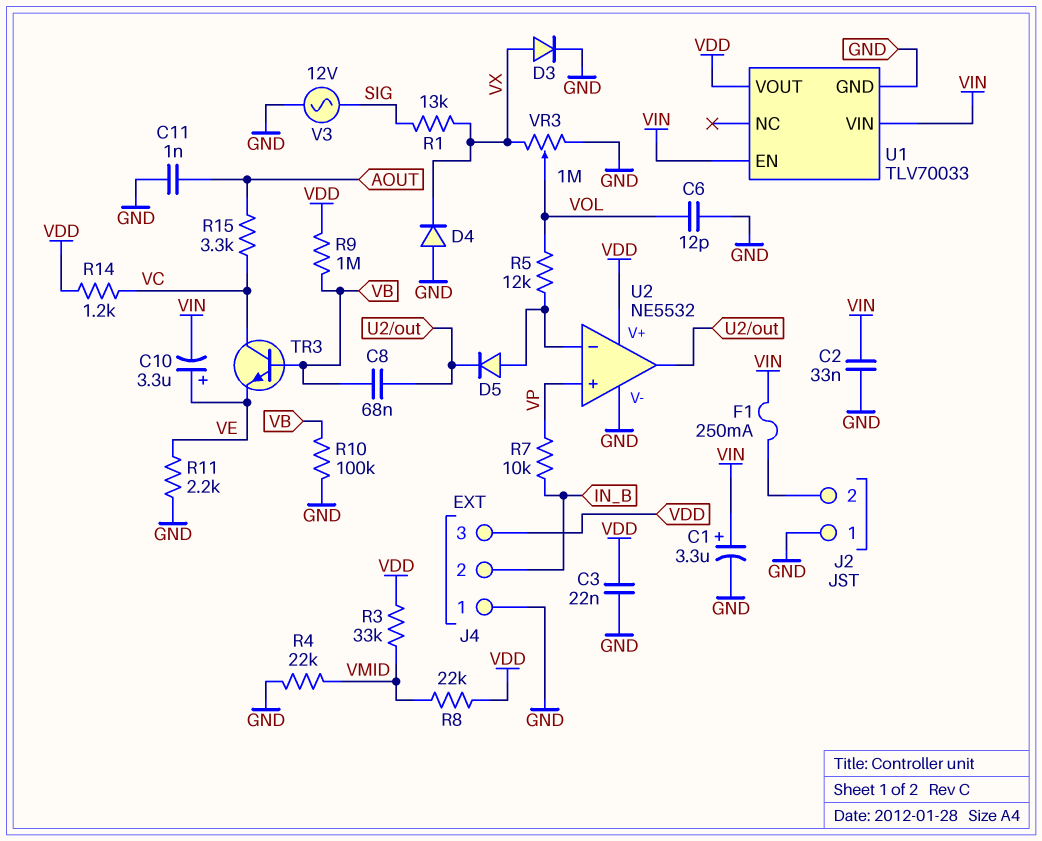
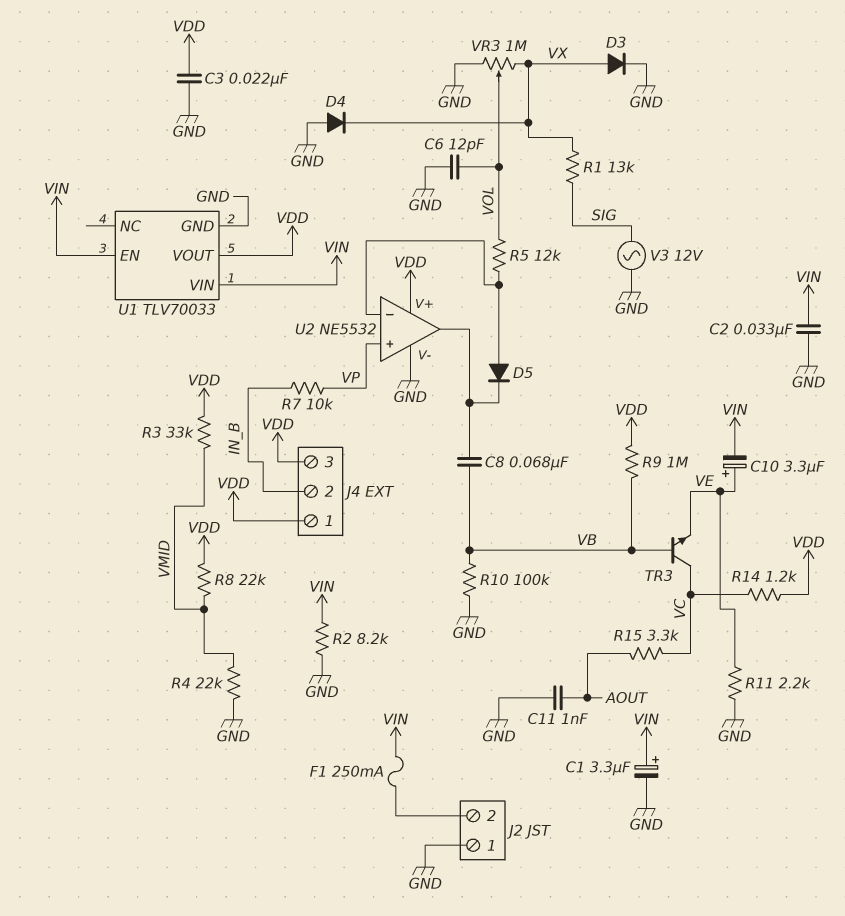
J4 pin 1: GND -> VDD
R2: none -> 8.2k (GND, VIN)

